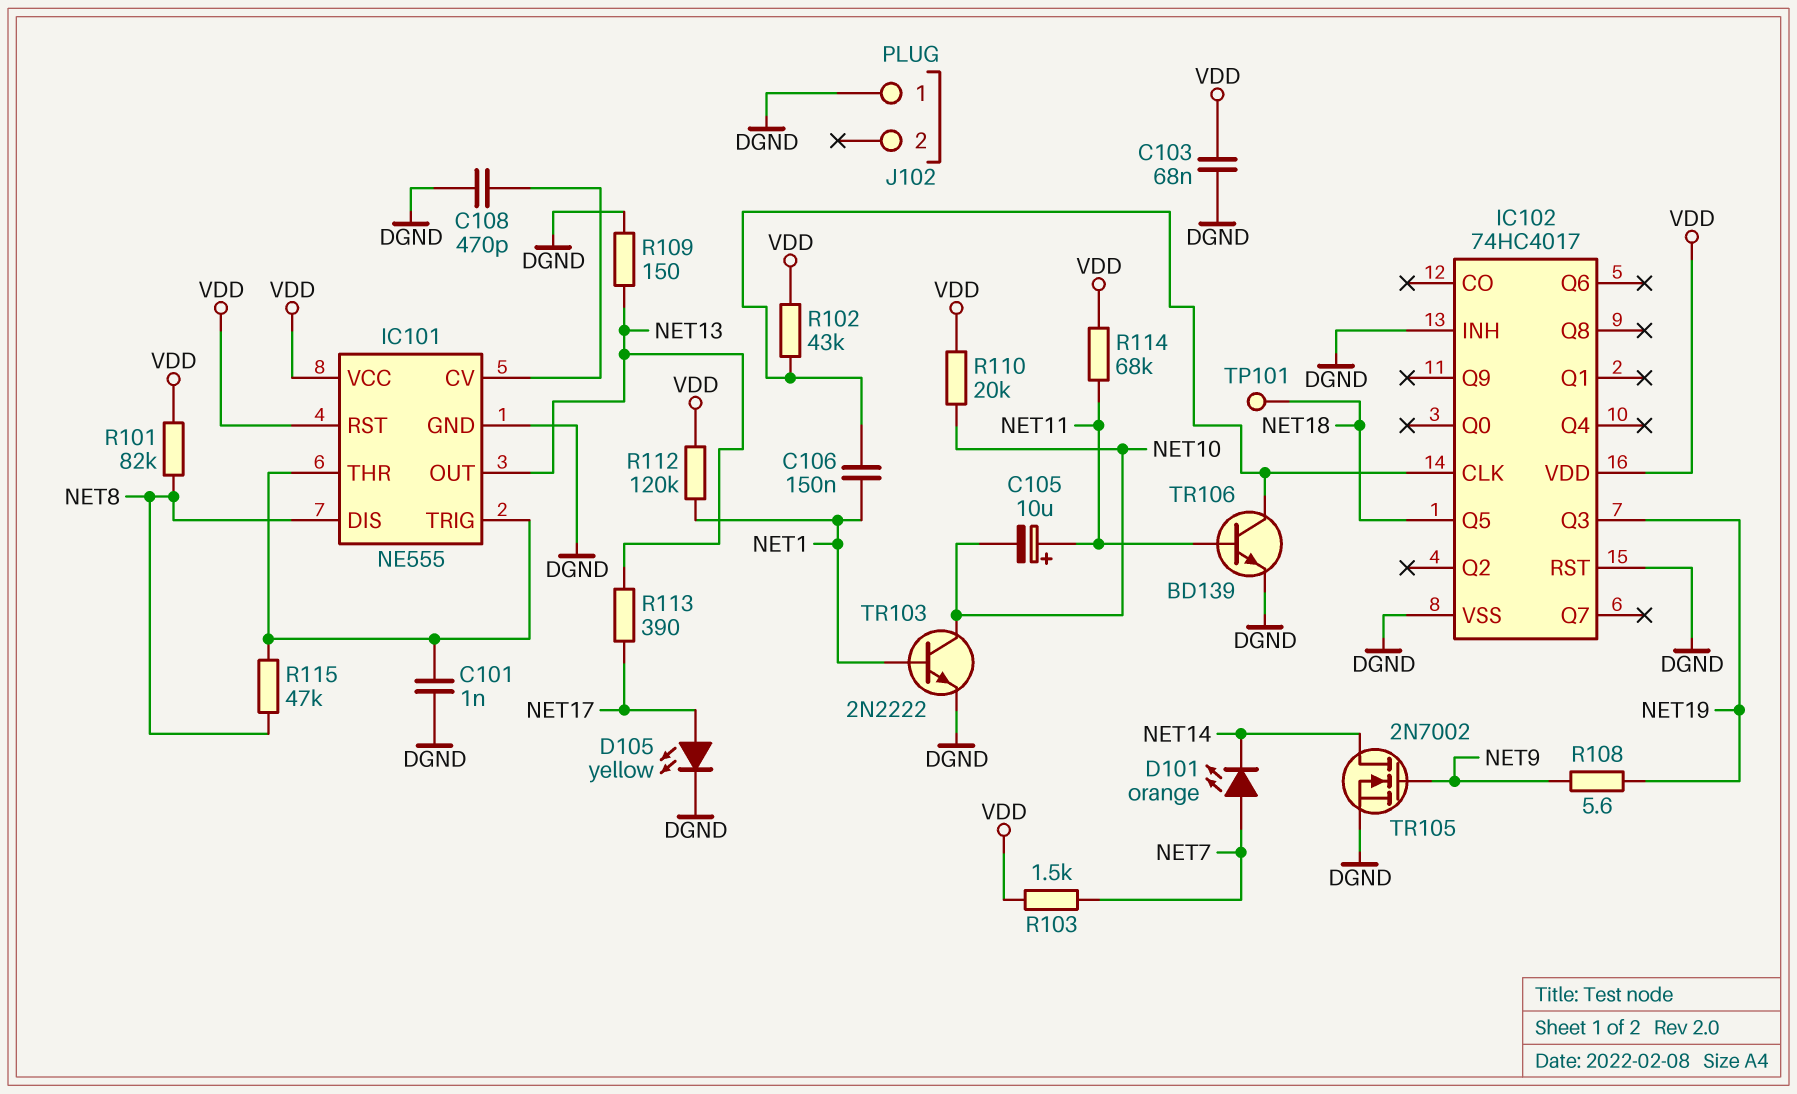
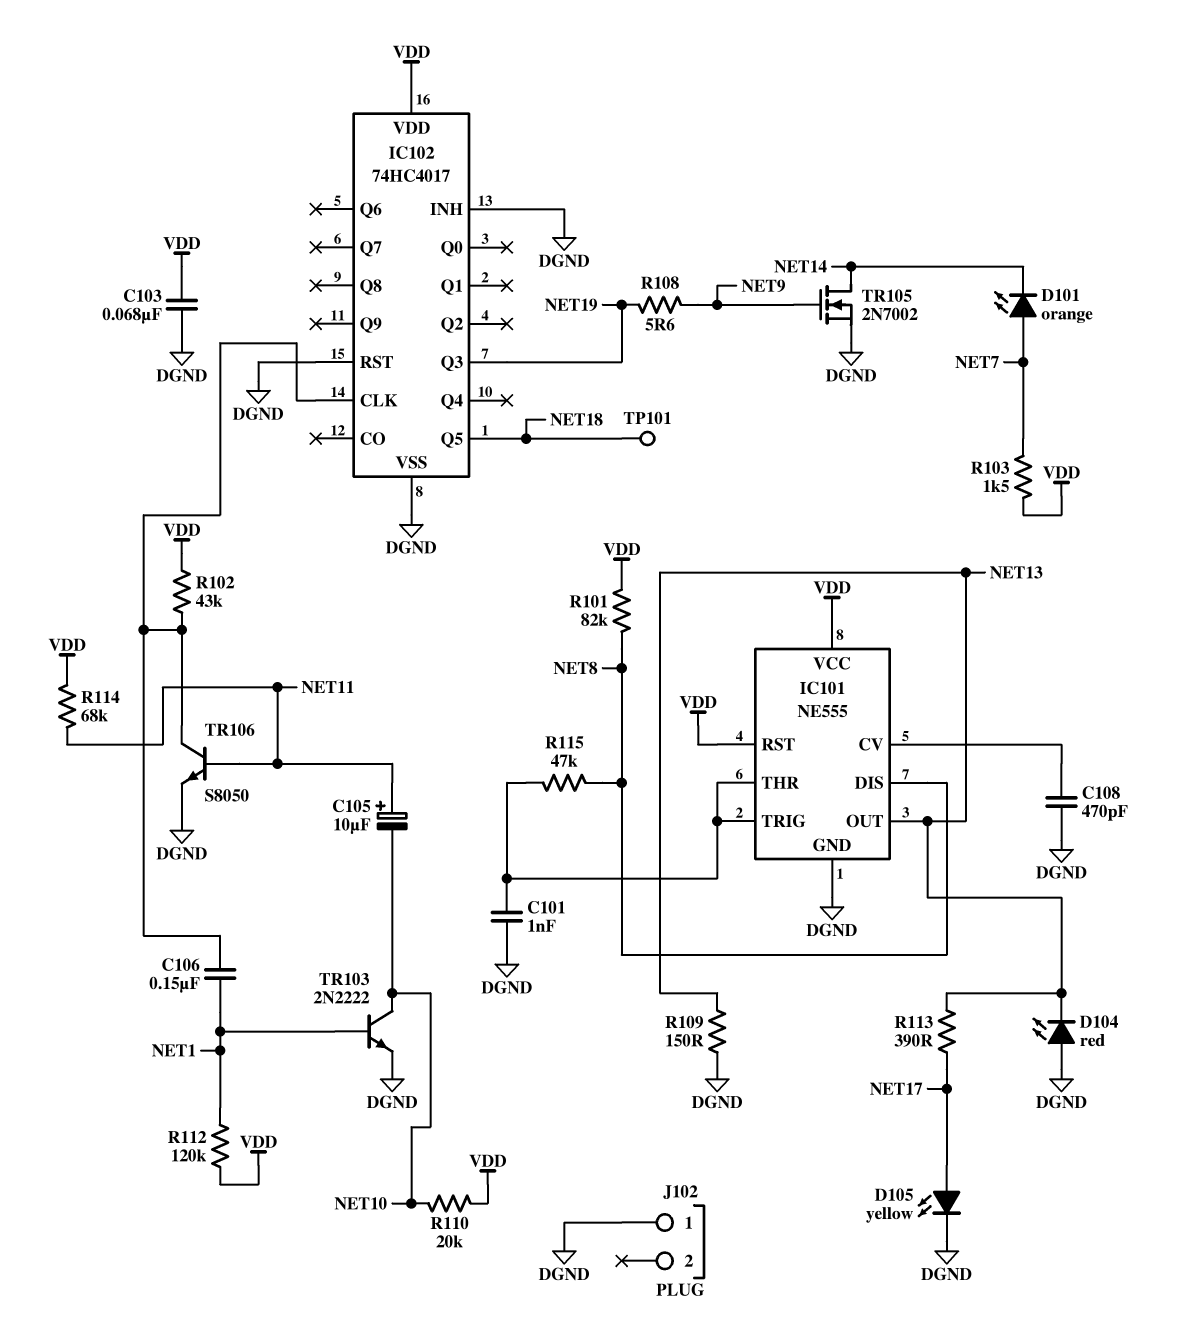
D104: none -> LED red (A DGND, K NET13)
TR106: NPN BD139 (B NET11, C IC102/CLK, E DGND) -> NPN S8050 (B NET11, C IC102/CLK, E DGND)

